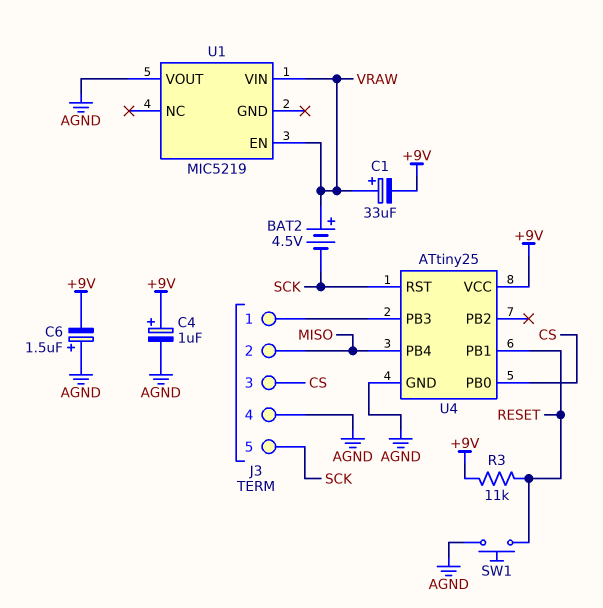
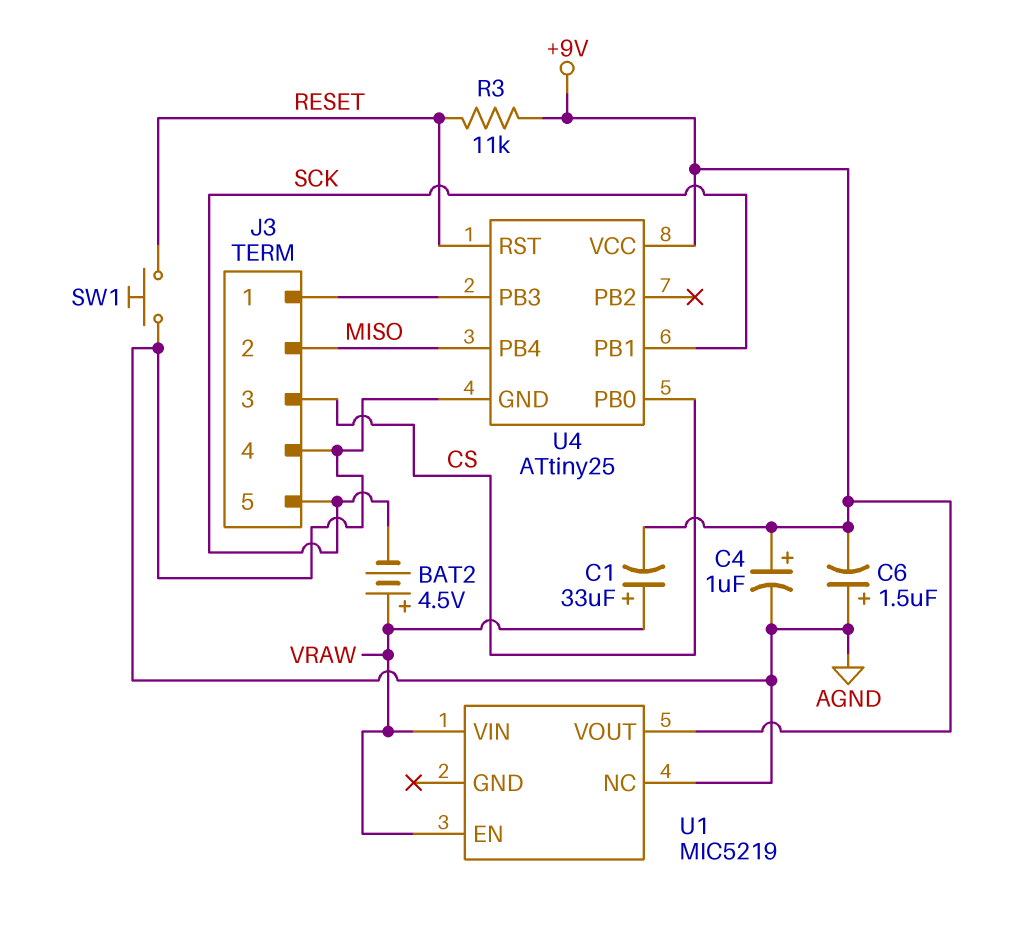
U1 pin NC: none -> AGND
U1 pin VOUT: AGND -> +9V
U4 pin PB1: RESET -> SCK
U4 pin RST: SCK -> RESET

